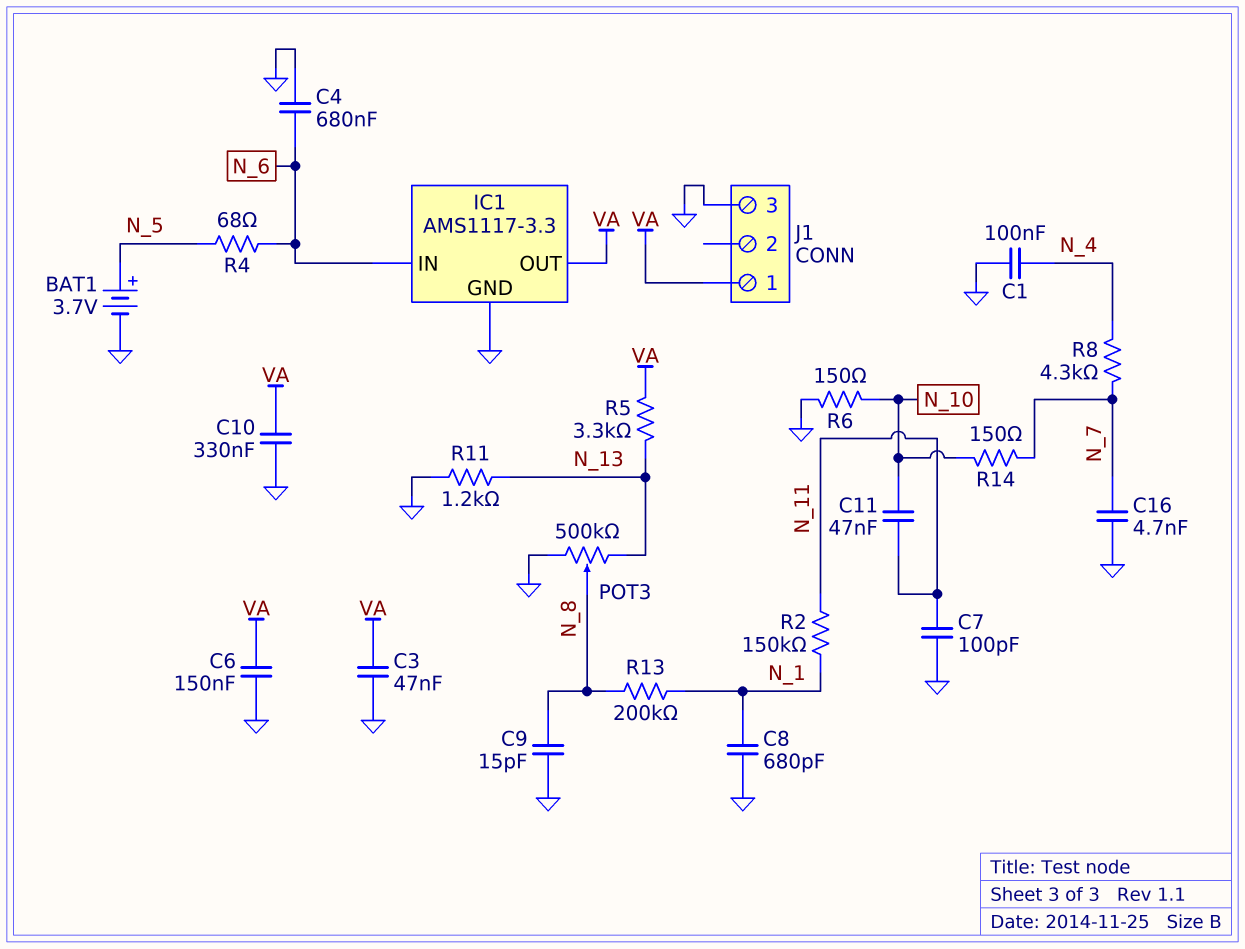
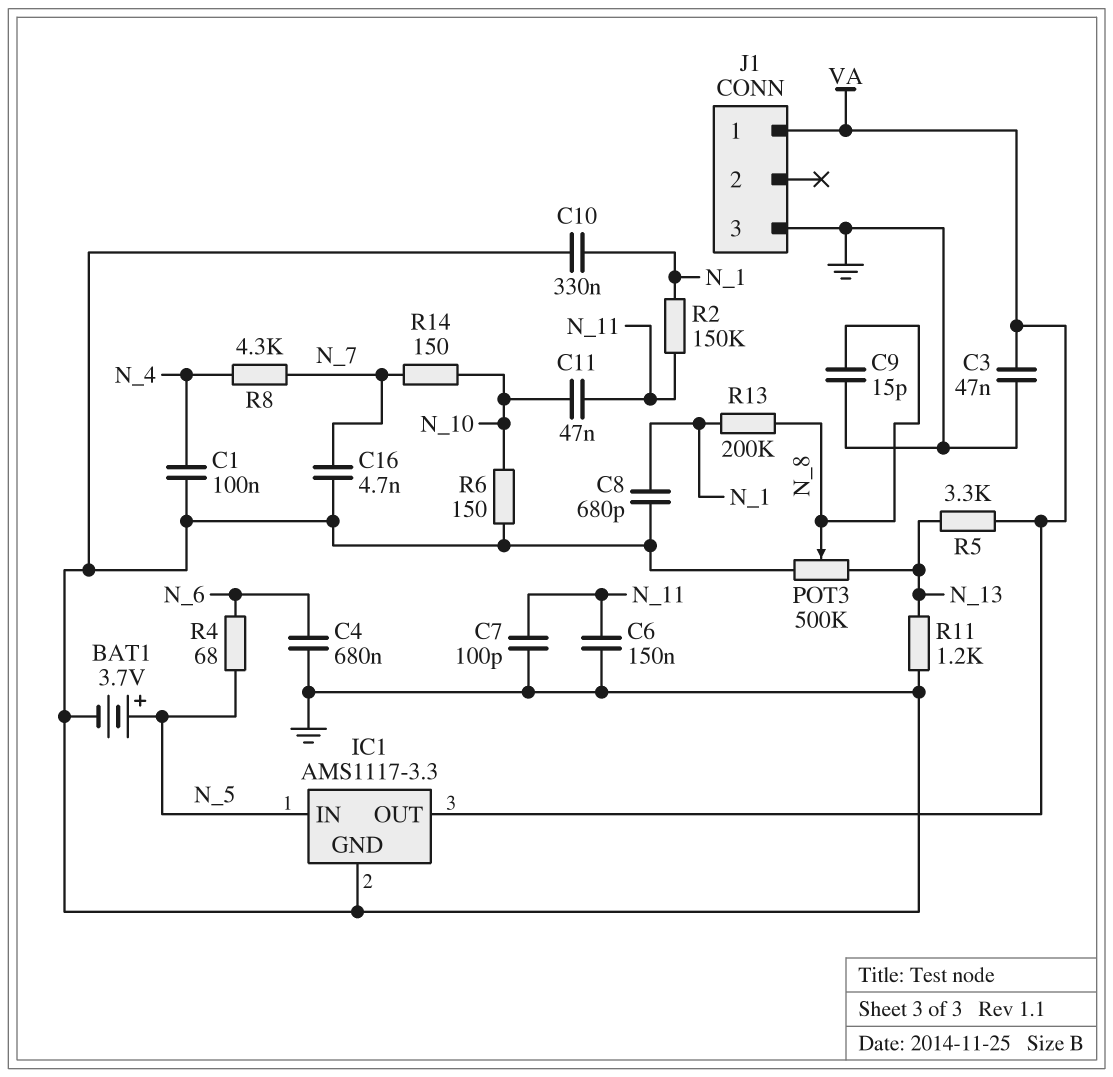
C6: 150nF (GND, VA) -> 150nF (GND, N_11)
C10: 330nF (GND, VA) -> 330nF (GND, N_1)
IC1 pin IN: N_6 -> N_5

